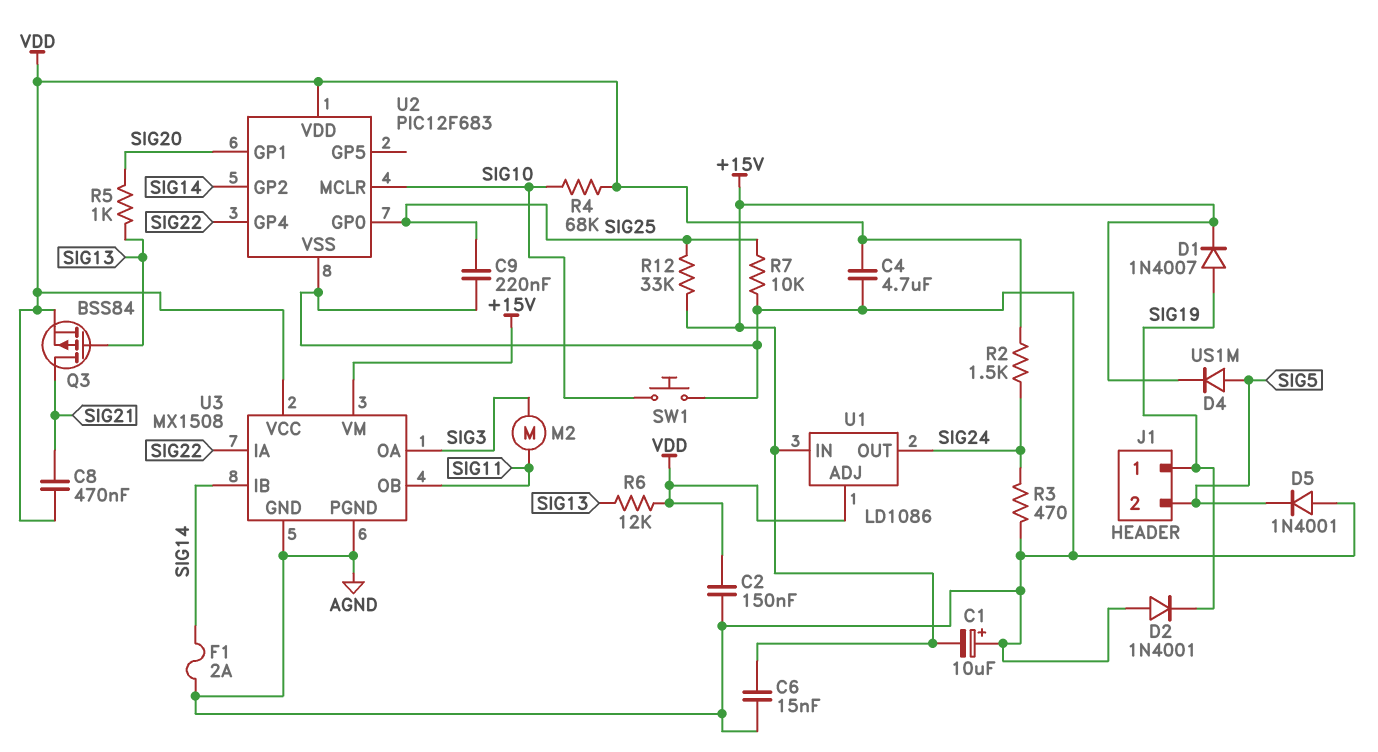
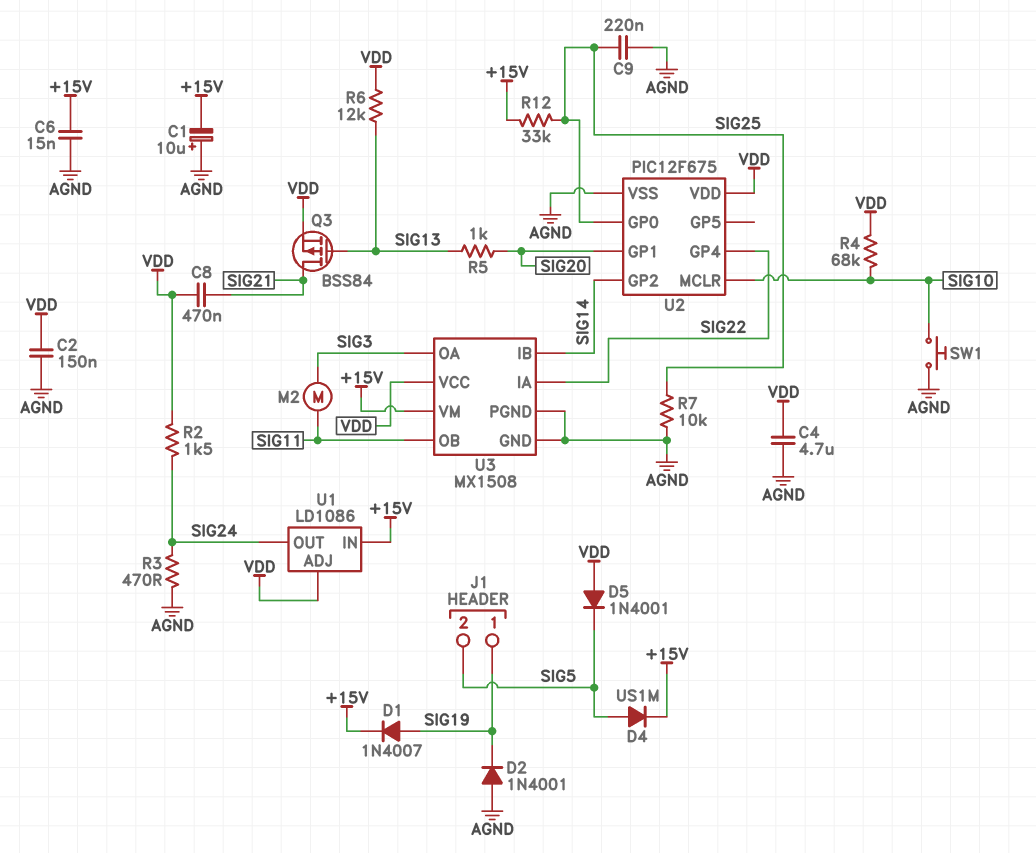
D5: diode 1N4001 (A AGND, K SIG5) -> diode 1N4001 (A VDD, K SIG5)
F1: 2A (AGND, SIG14) -> none
U2: PIC12F683 -> PIC12F675

